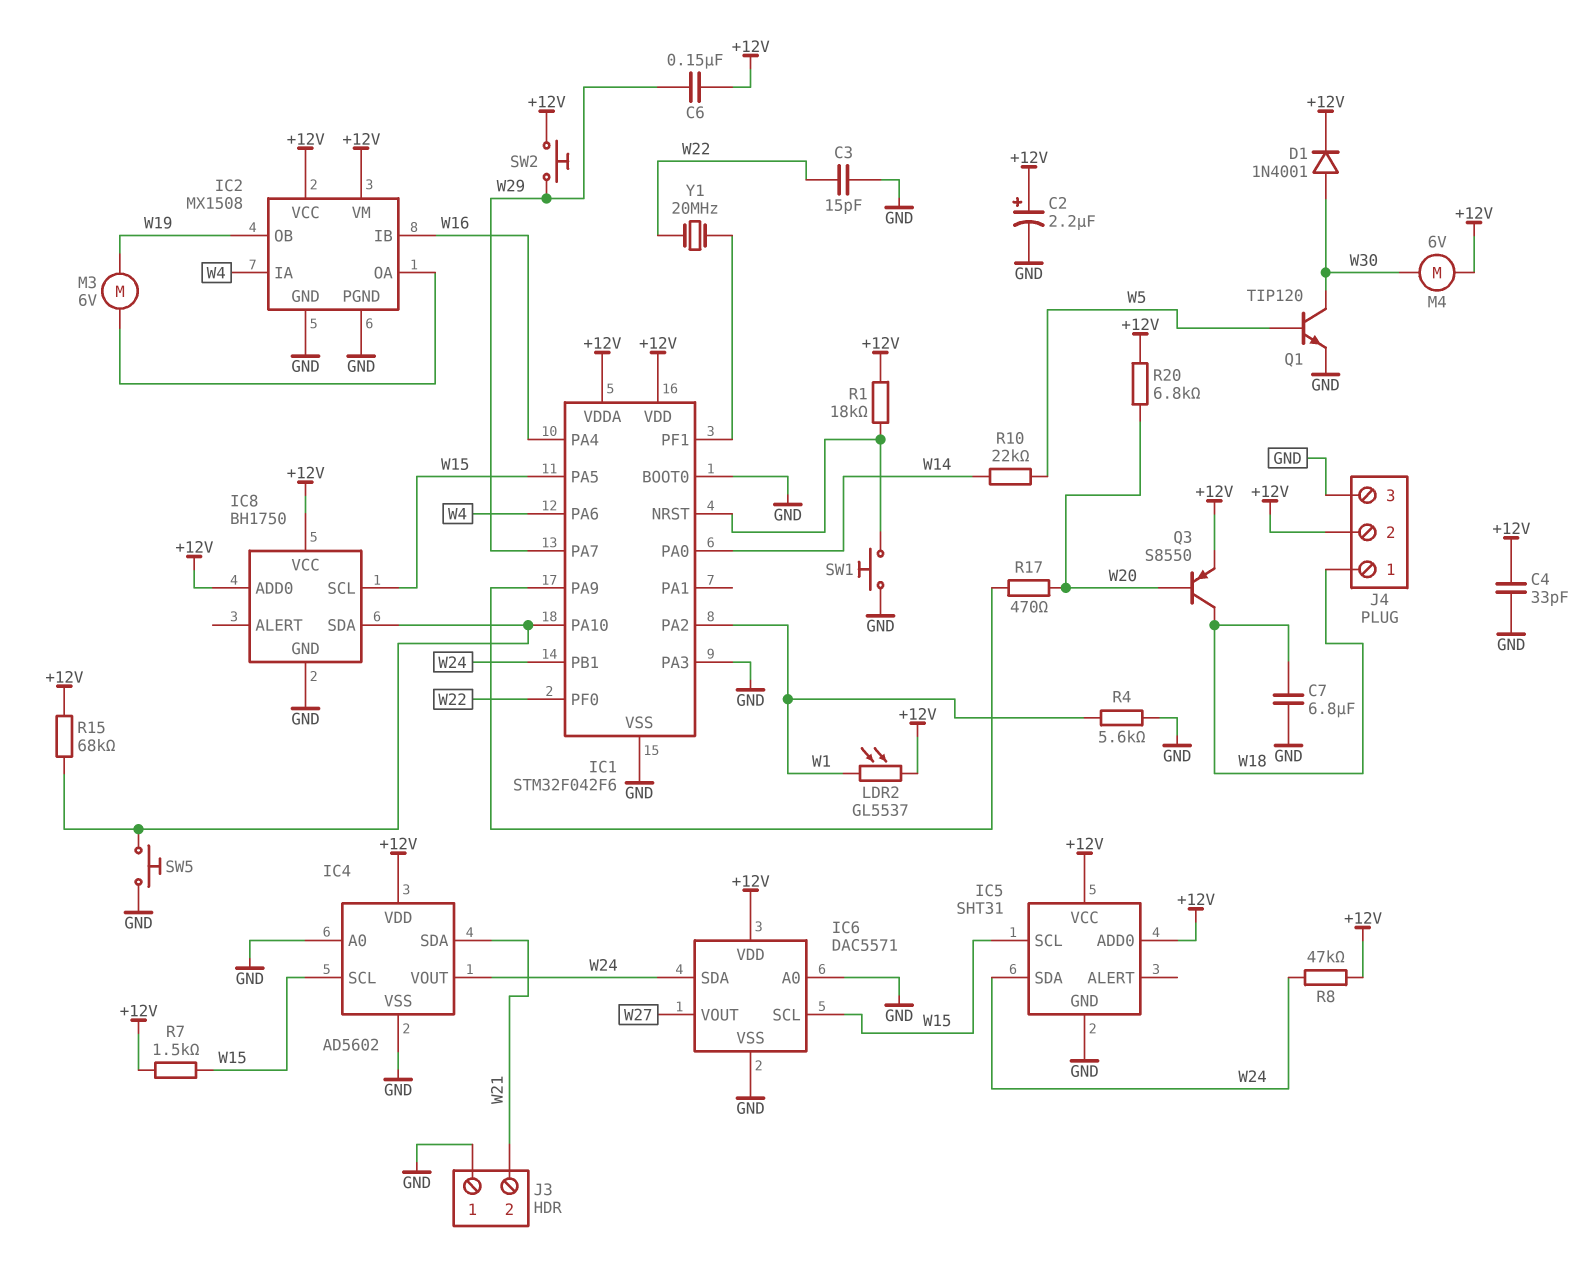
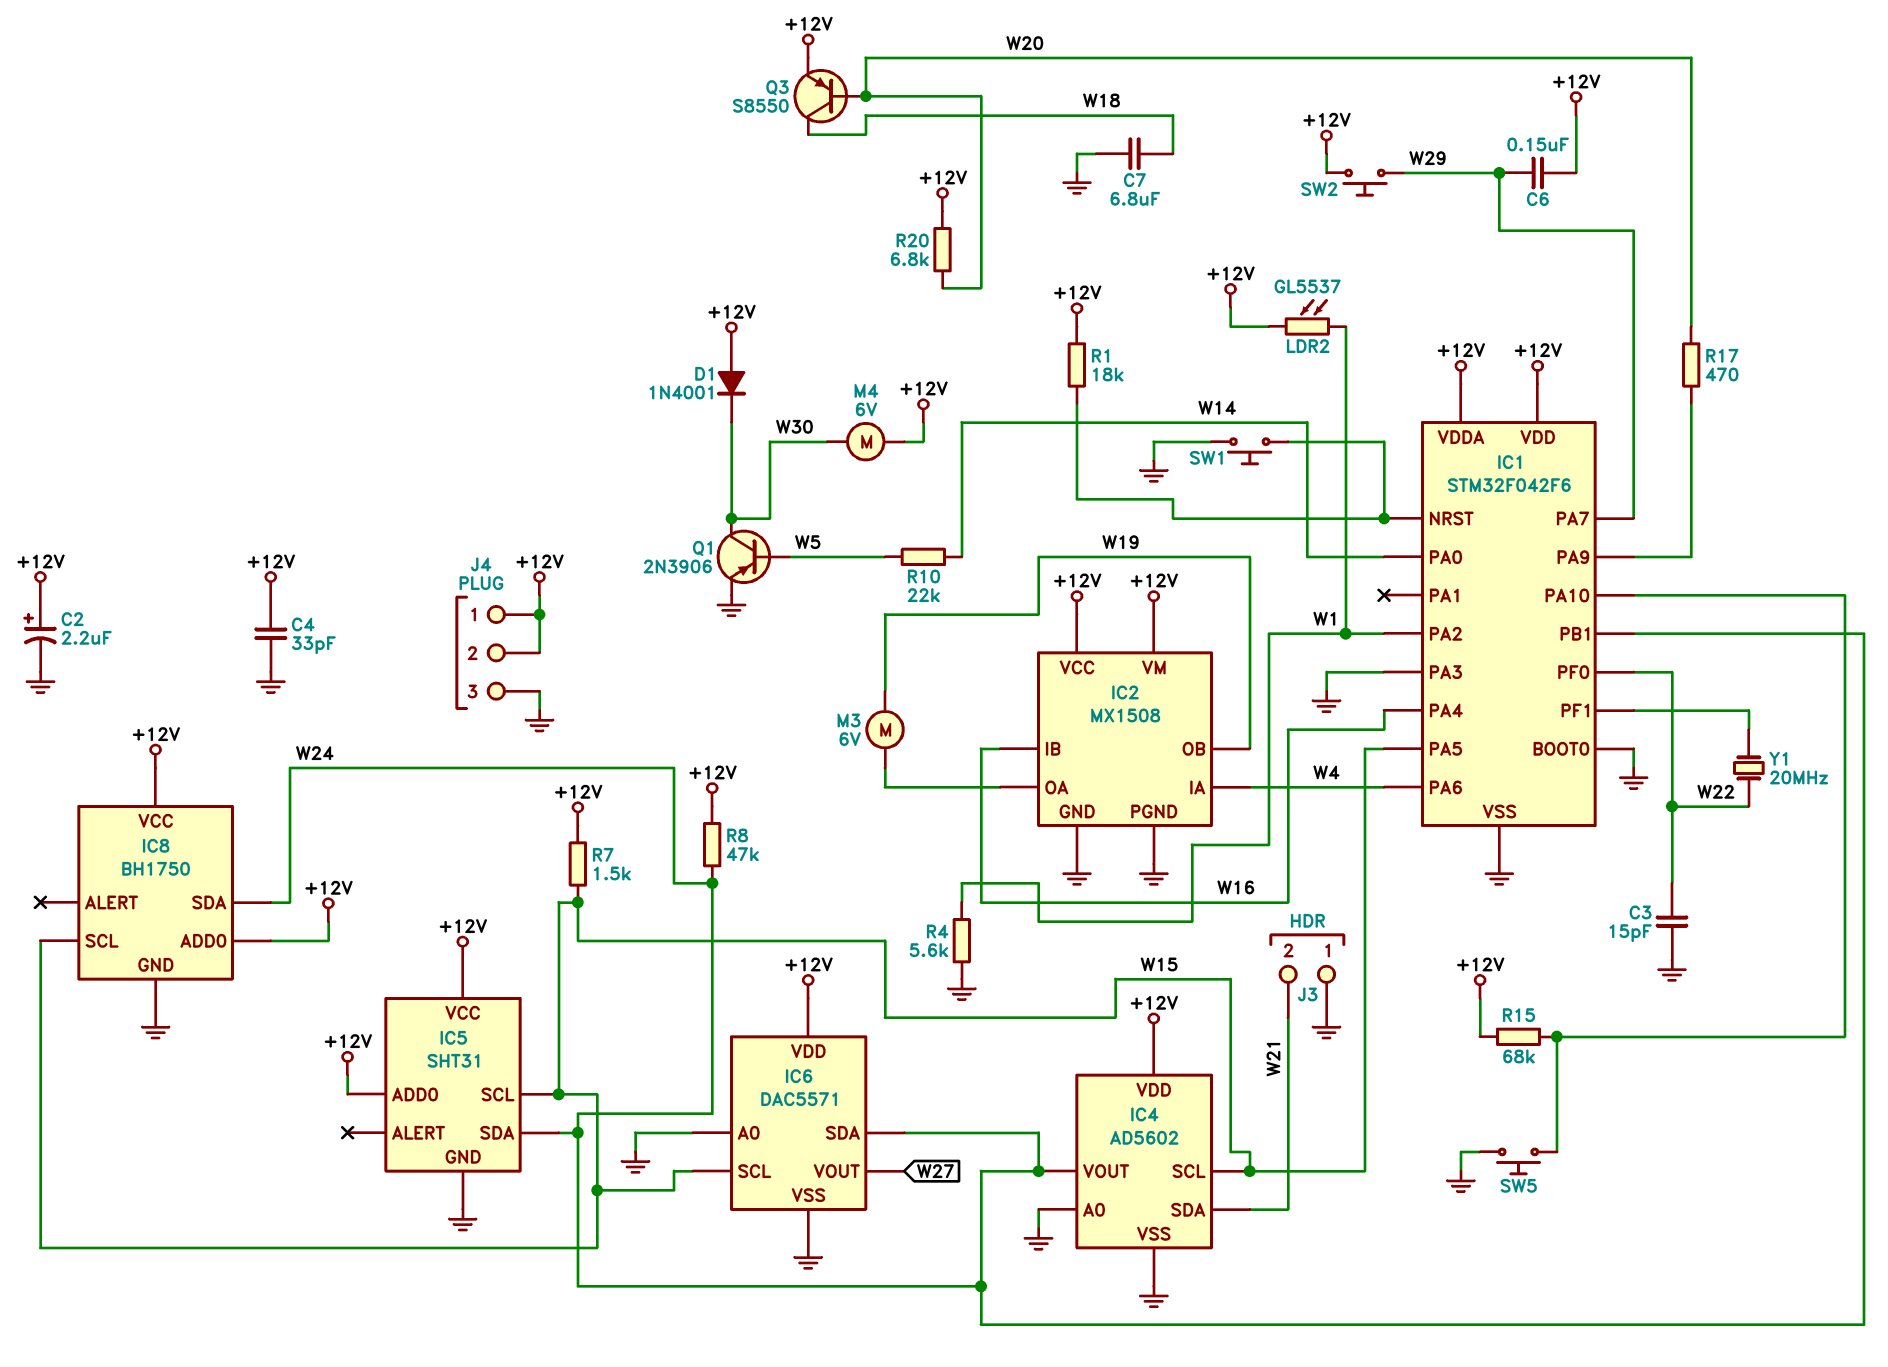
D1: diode 1N4001 (A W30, K +12V) -> diode 1N4001 (A +12V, K W30)
IC8 pin SDA: IC1/PA10 -> W24
J4 pin 1: W18 -> +12V
Q1: NPN TIP120 (B W5, C W30, E GND) -> PNP 2N3906 (B W5, C W30, E GND)

